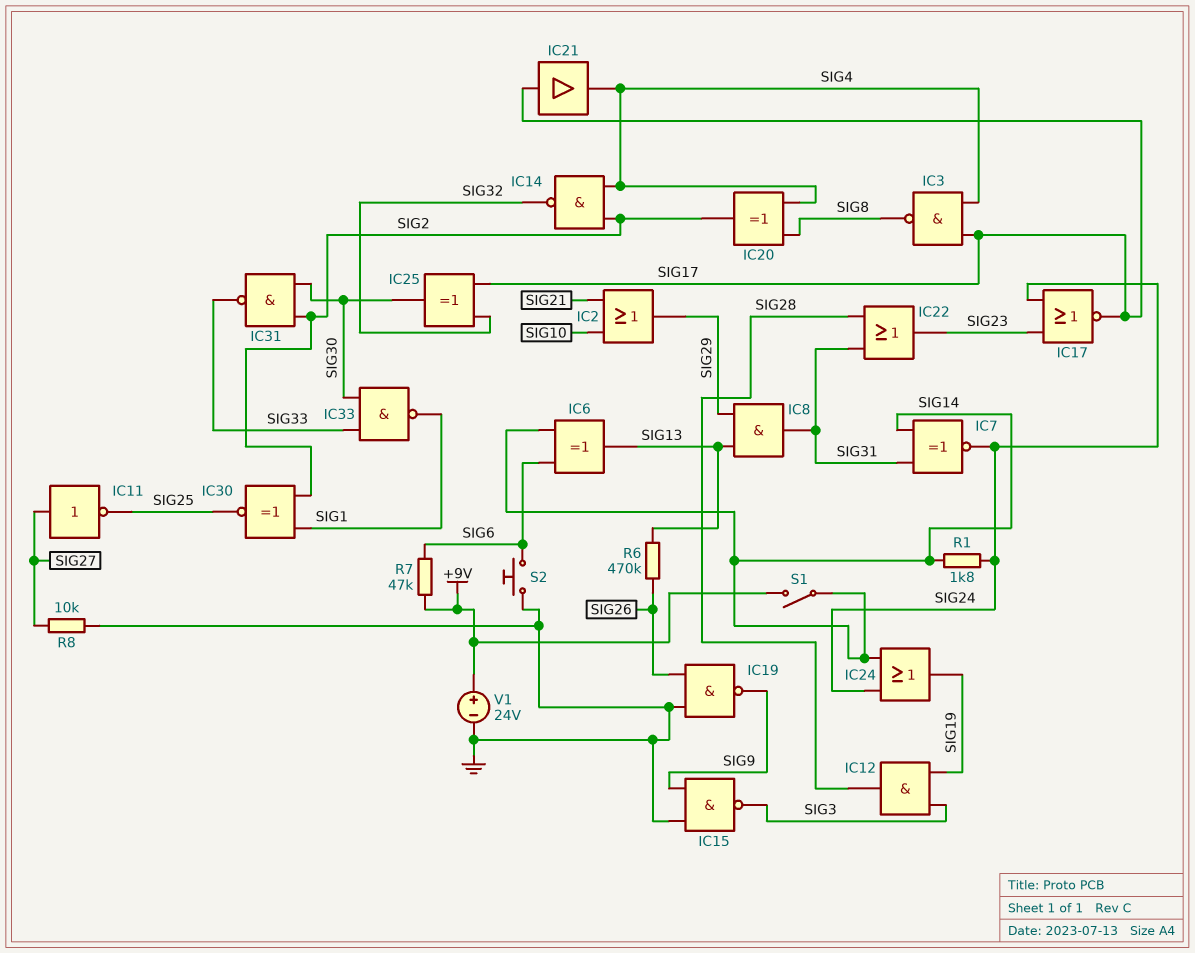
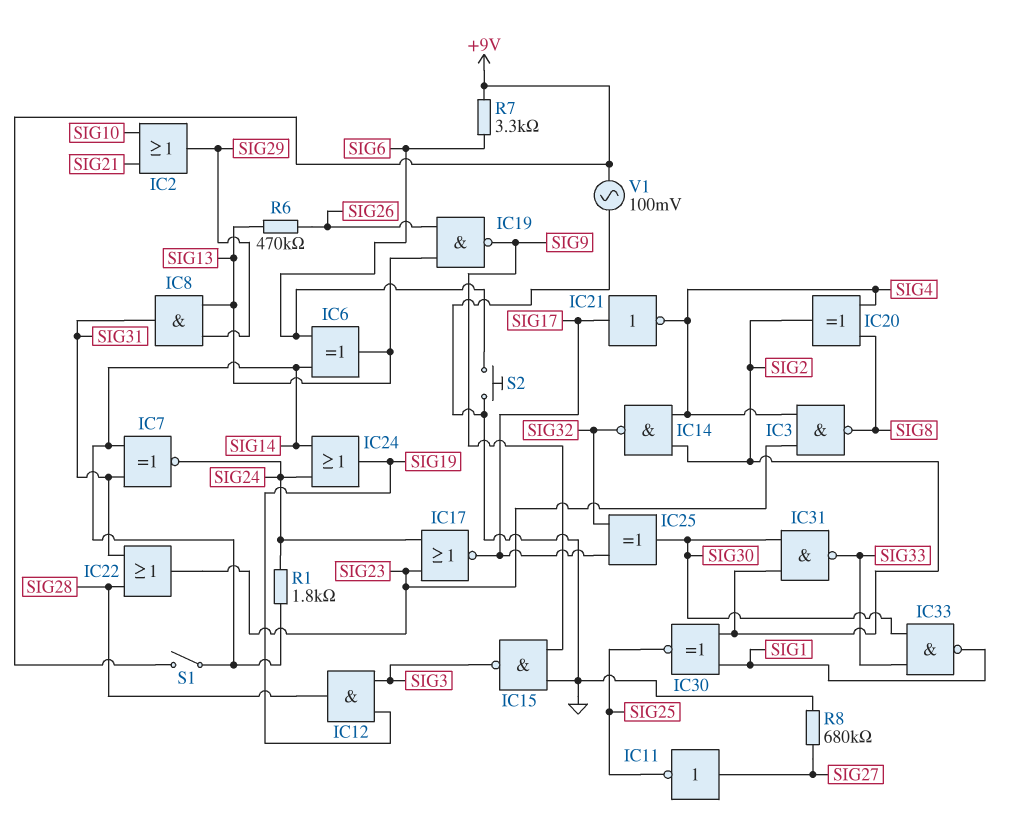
IC3: NAND (in SIG4, in SIG17, out SIG8) -> NAND (in SIG4, in SIG23, out SIG8)
IC19: NAND (in GND, in SIG26, out SIG9) -> NAND (in SIG13, in SIG26, out SIG9)
IC21: buffer (in SIG17, out SIG4) -> NOT (in SIG17, out SIG4)
R7: 47k (+9V, SIG6) -> 3.3k (+9V, SIG6)
R8: 10k (GND, SIG27) -> 680k (GND, SIG27)
V1: 24V (plus +9V, minus GND) -> AC 100mV (+9V, GND)

